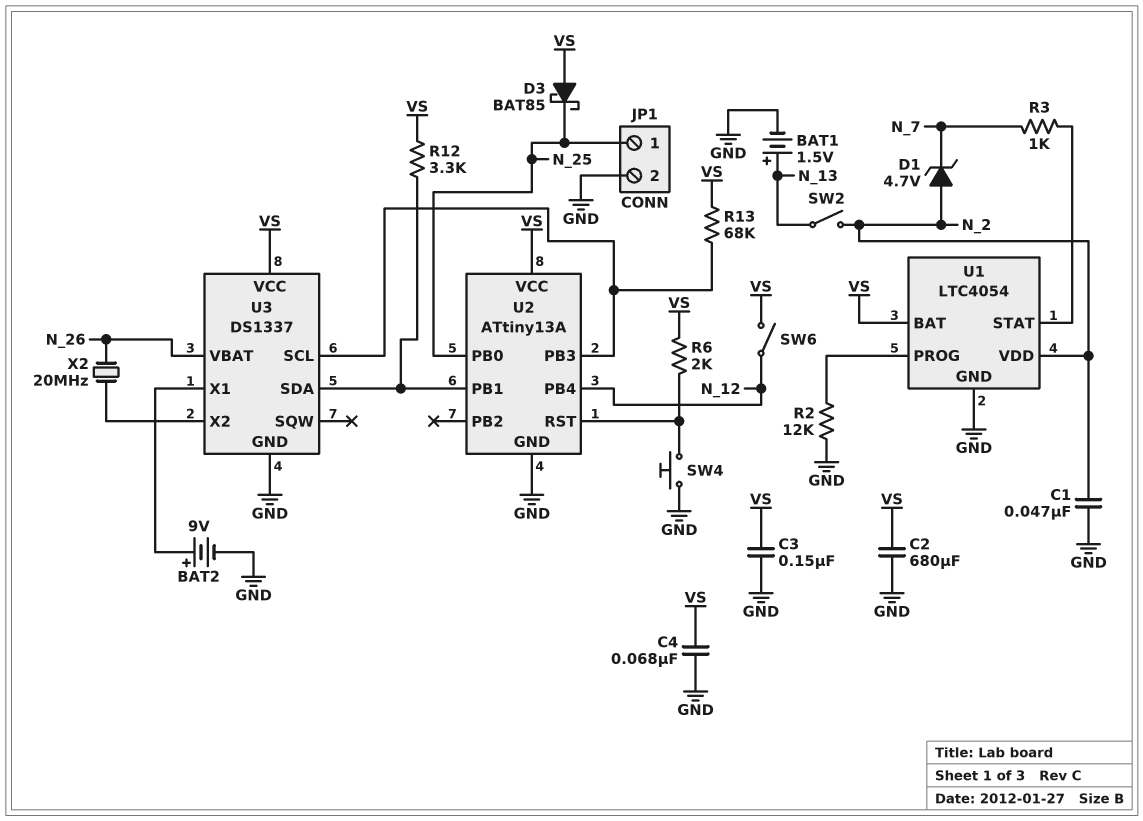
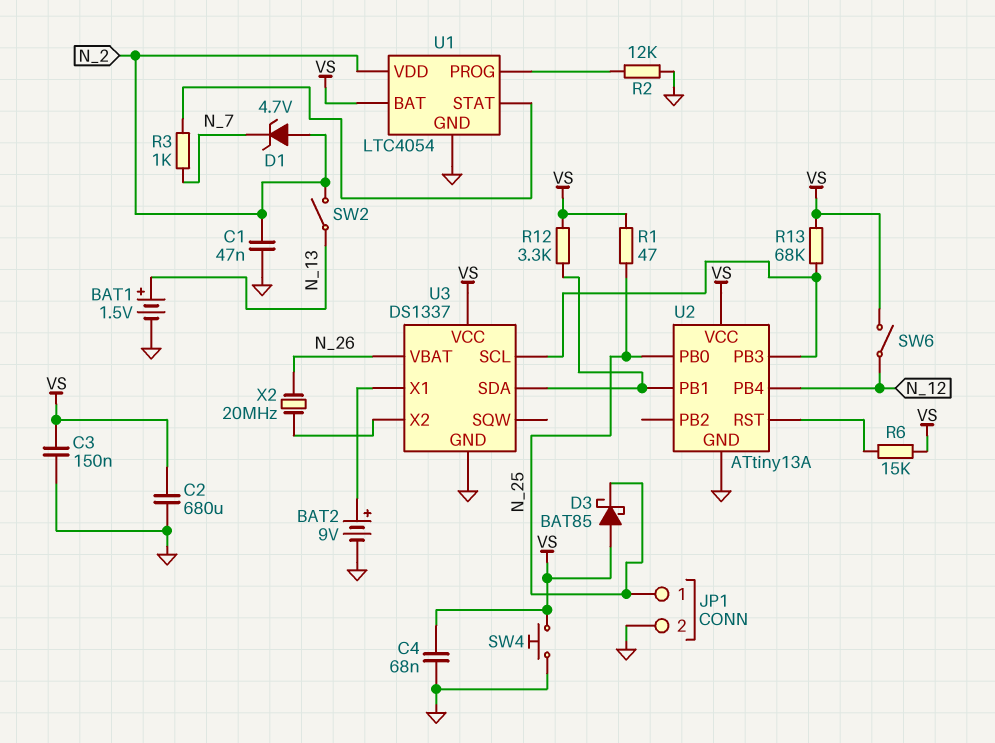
R1: none -> 47 (N_25, VS)
R6: 2k (U2/RST, VS) -> 15k (U2/RST, VS)
SW4: button (GND, U2/RST) -> button (GND, VS)

